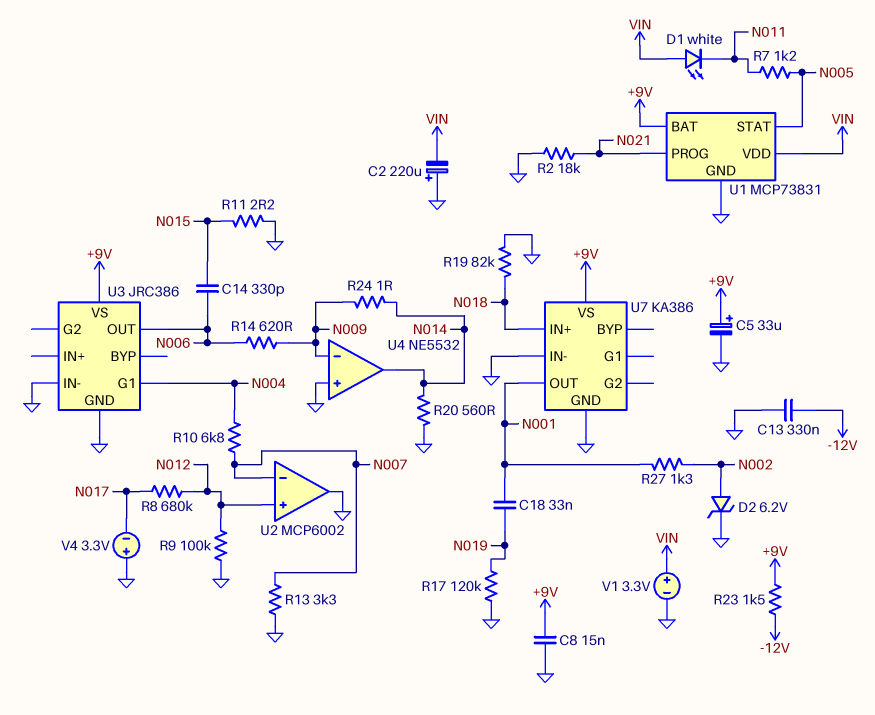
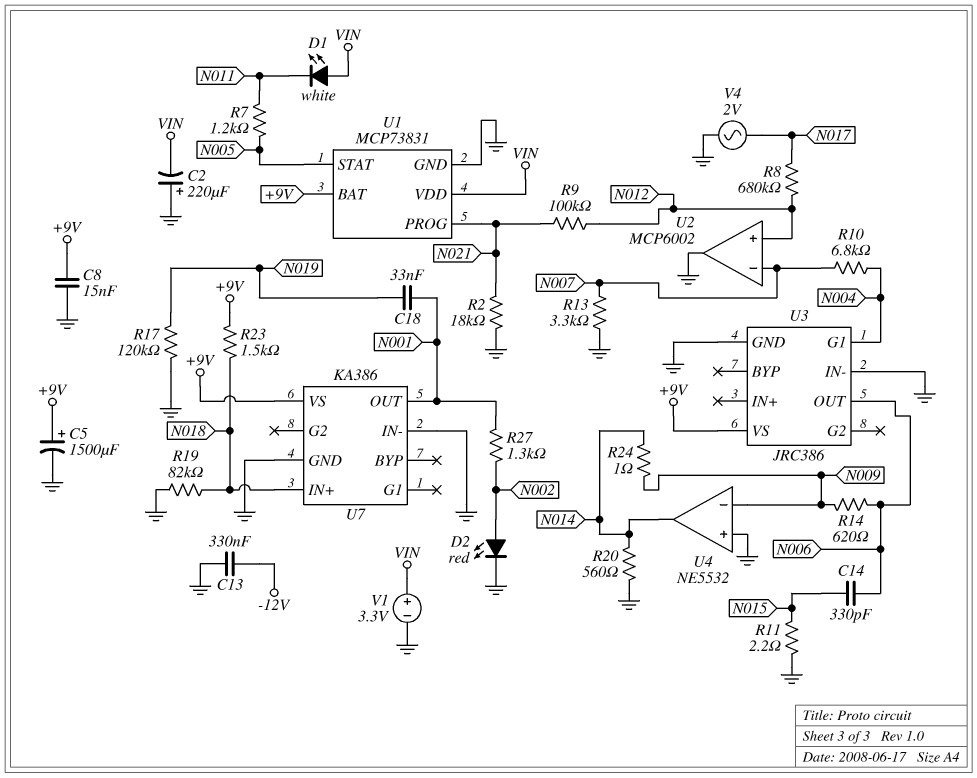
C5: 33uF (plus +9V, minus GND) -> 1500uF (plus +9V, minus GND)
D2: zener 6.2V (A N002, K GND) -> LED red (A N002, K GND)
R9: 100k (GND, N012) -> 100k (N012, N021)
R23: 1.5k (+9V, -12V) -> 1.5k (+9V, N018)
V4: 3.3V (plus GND, minus N017) -> AC 2V (GND, N017)

